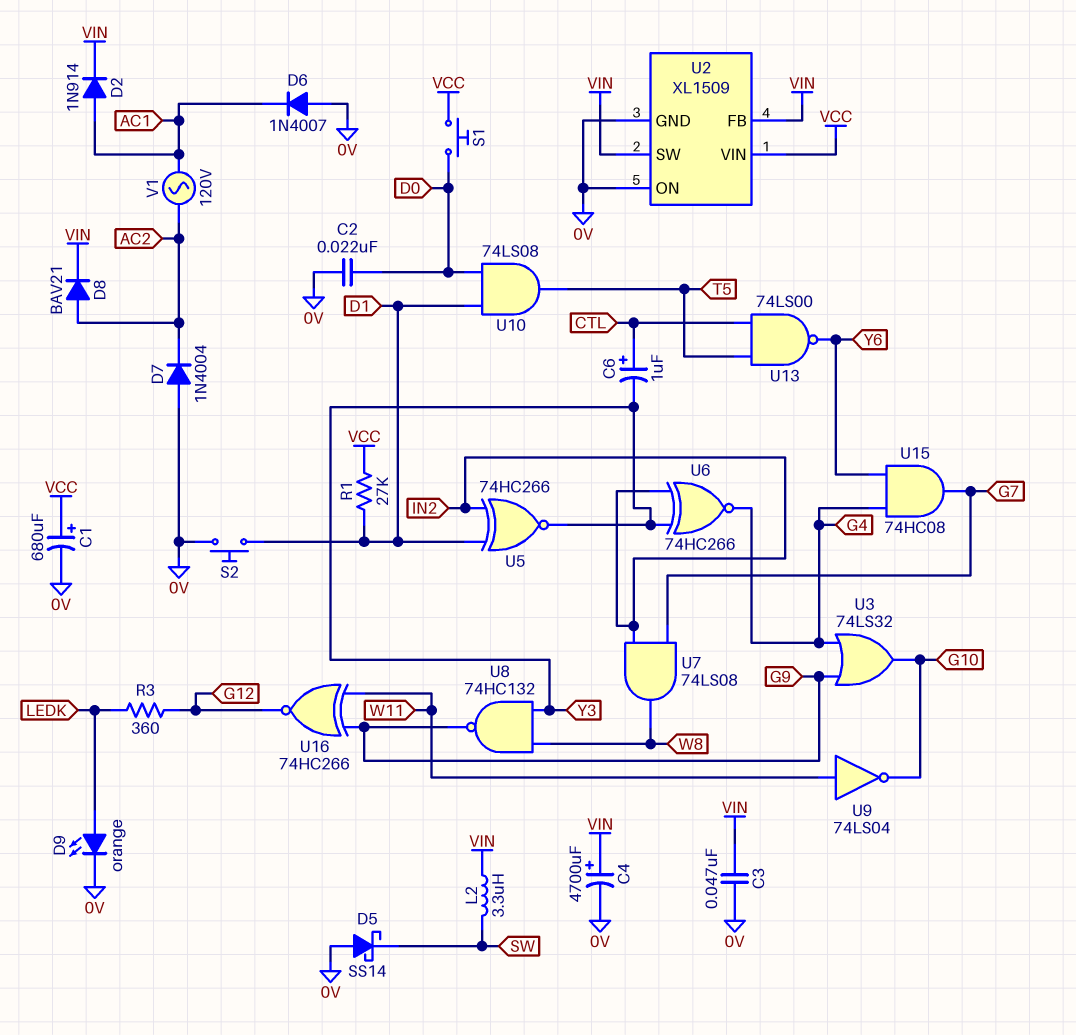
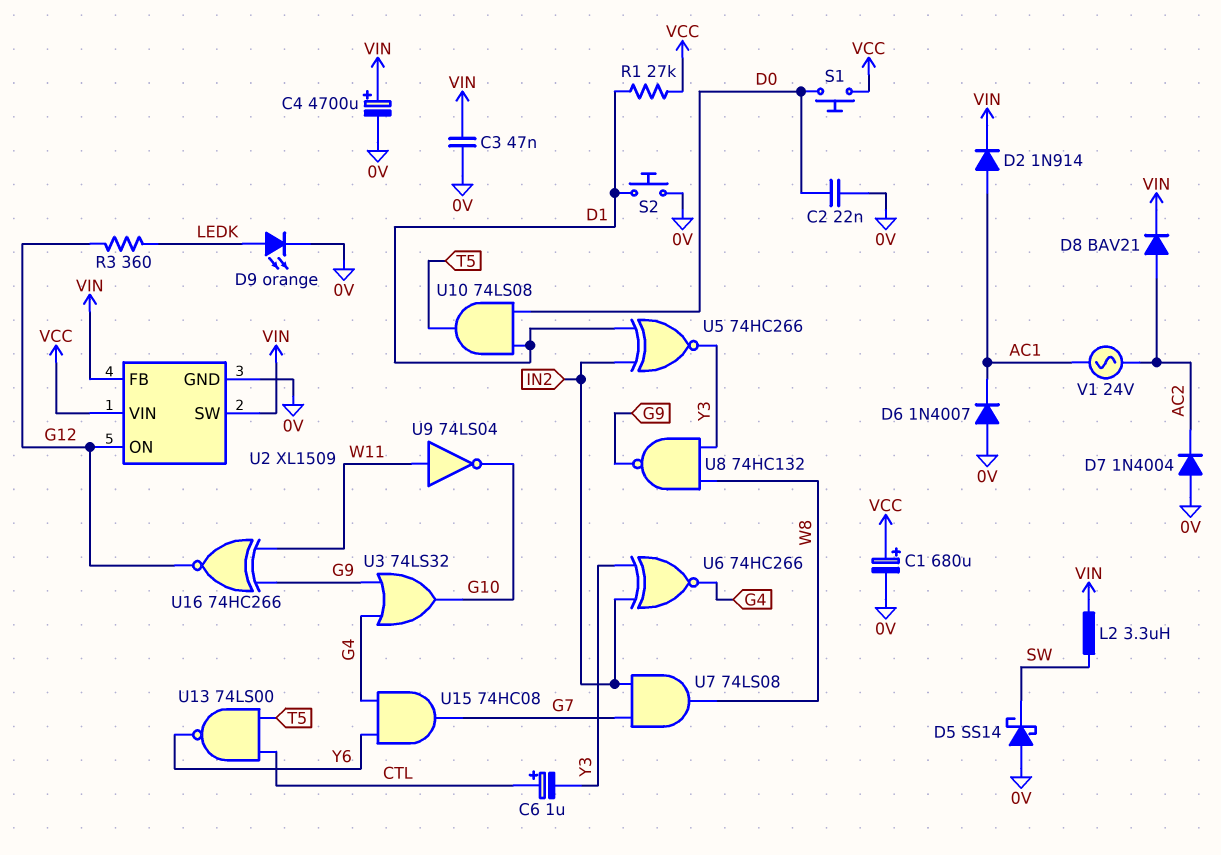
U2 pin ON: 0V -> G12
V1: AC 120V (AC1, AC2) -> AC 24V (AC1, AC2)

